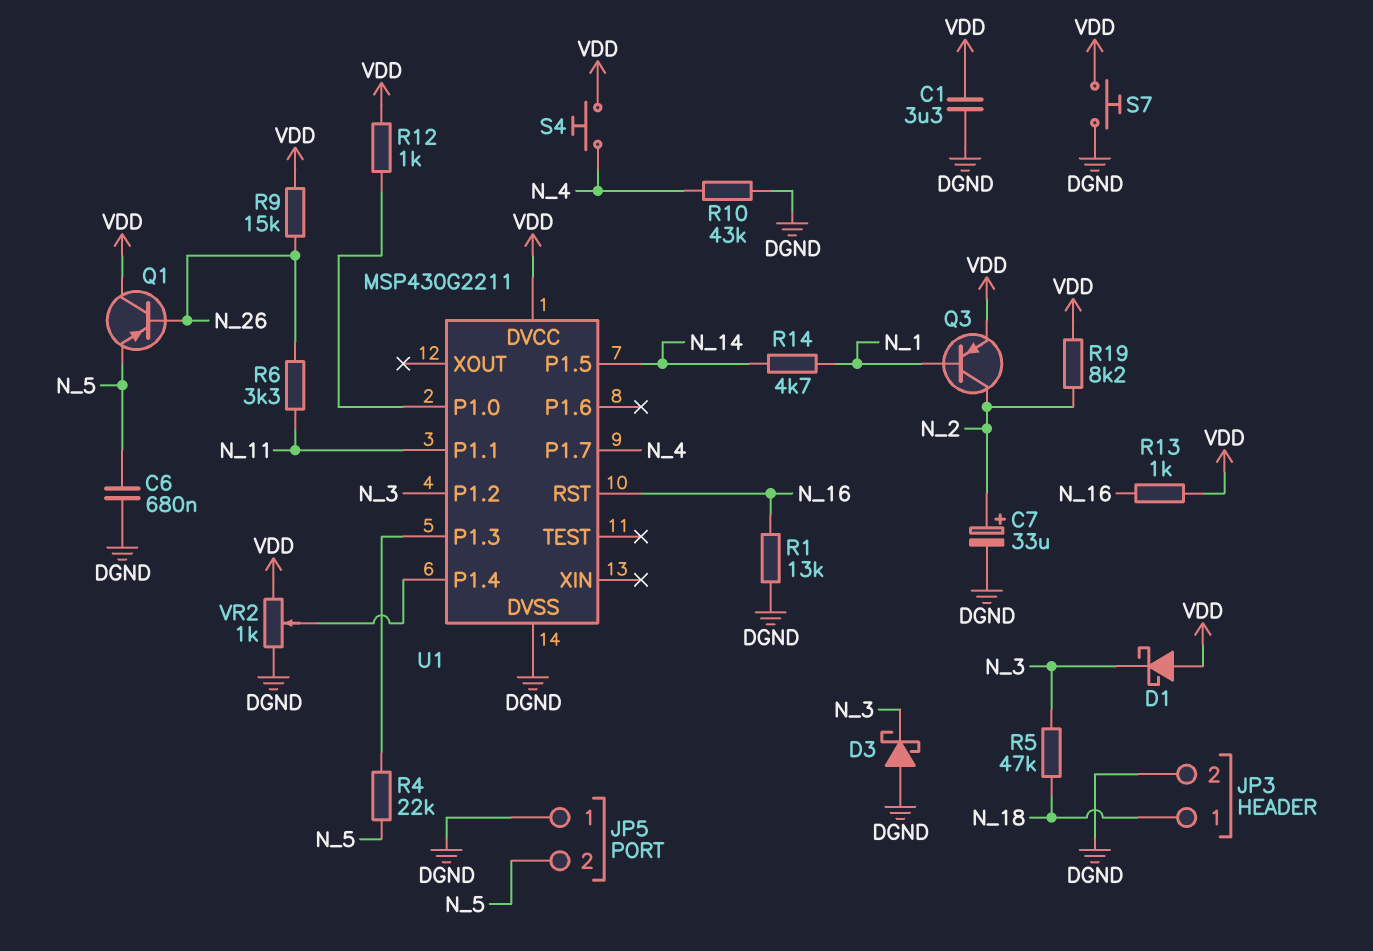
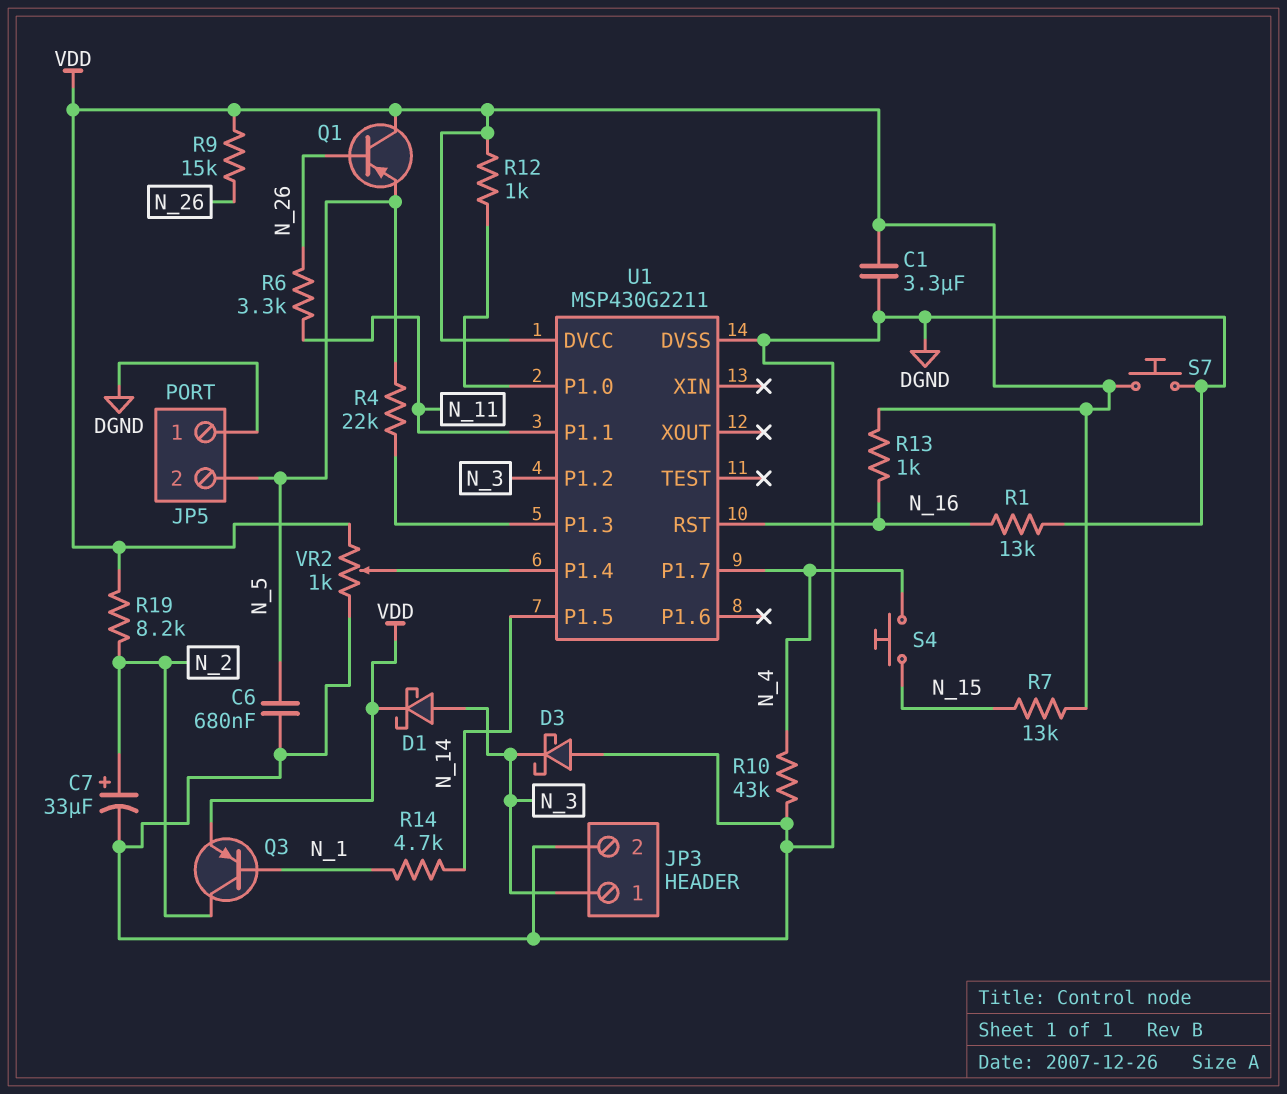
D1: schottky (A VDD, K N_3) -> schottky (A N_3, K VDD)
JP3 pin 1: N_18 -> N_3
R5: 47k (N_3, N_18) -> none
R7: none -> 13k (N_15, VDD)
S4: button (N_4, VDD) -> button (N_4, N_15)

